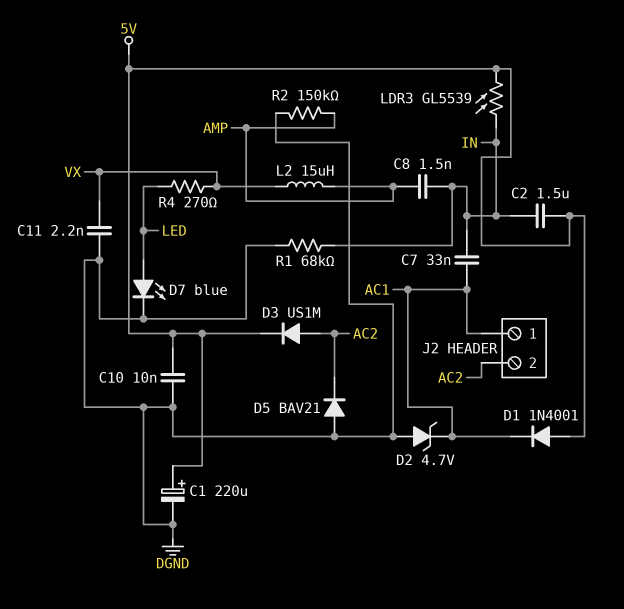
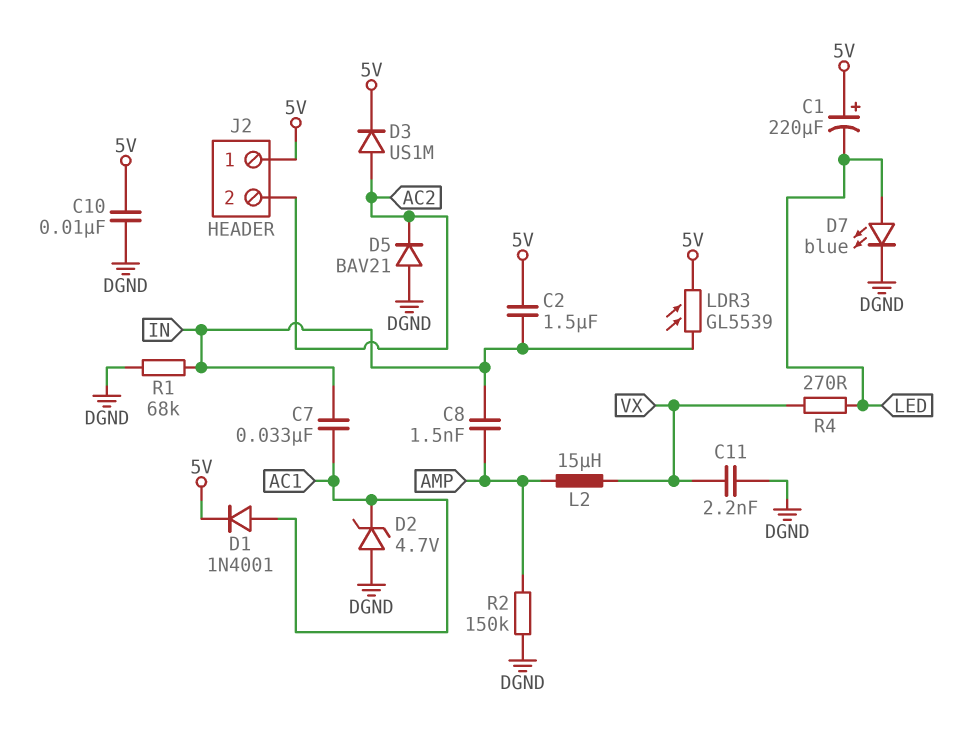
C1: 220uF (plus 5V, minus DGND) -> 220uF (plus 5V, minus LED)
D1: diode 1N4001 (A 5V, K AC1) -> diode 1N4001 (A AC1, K 5V)
J2 pin 1: AC1 -> 5V

